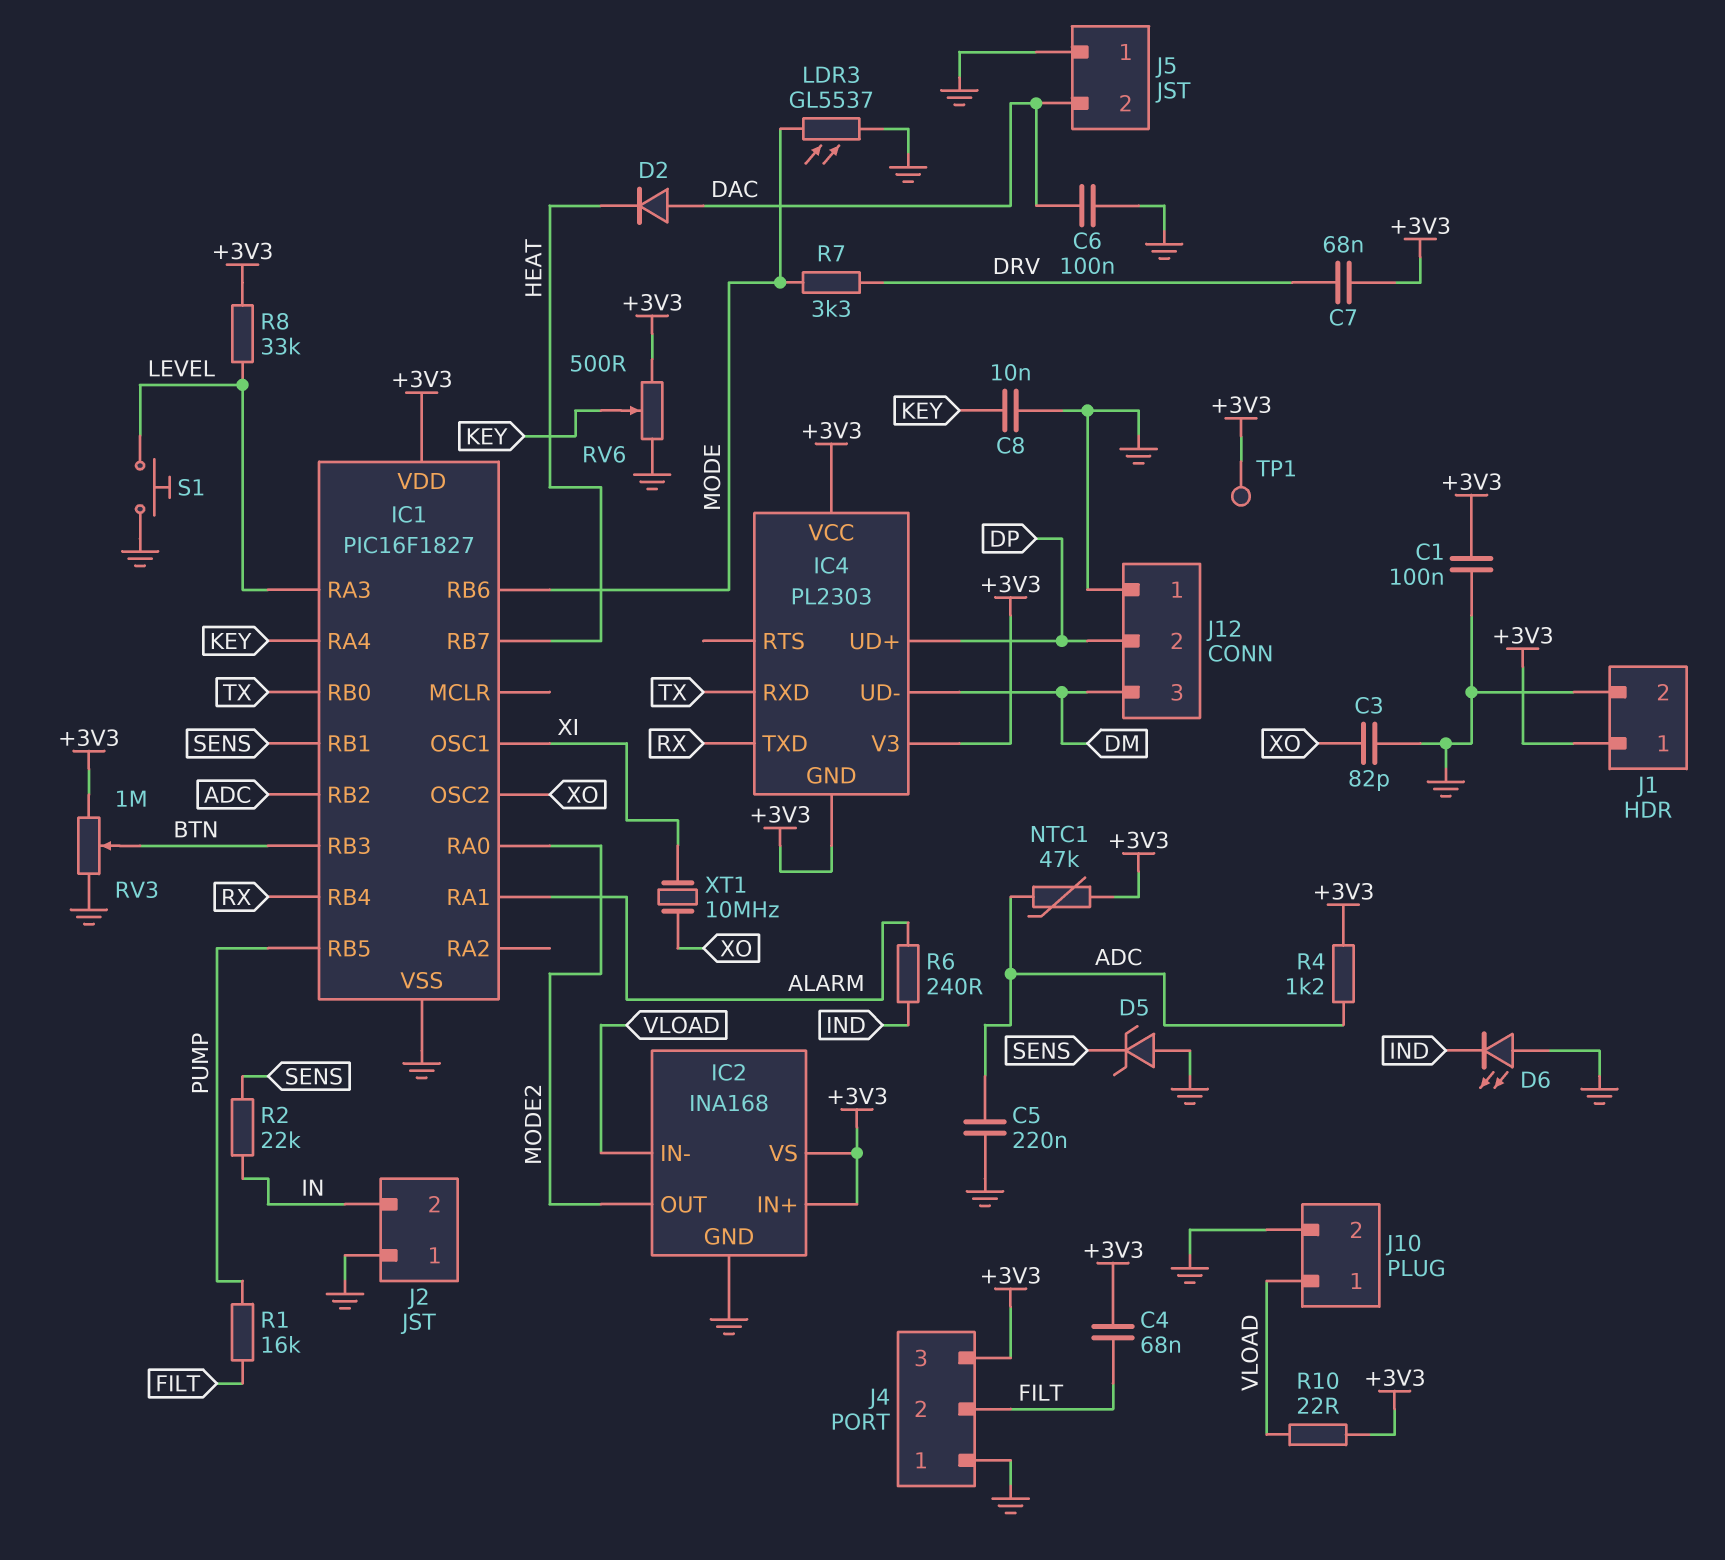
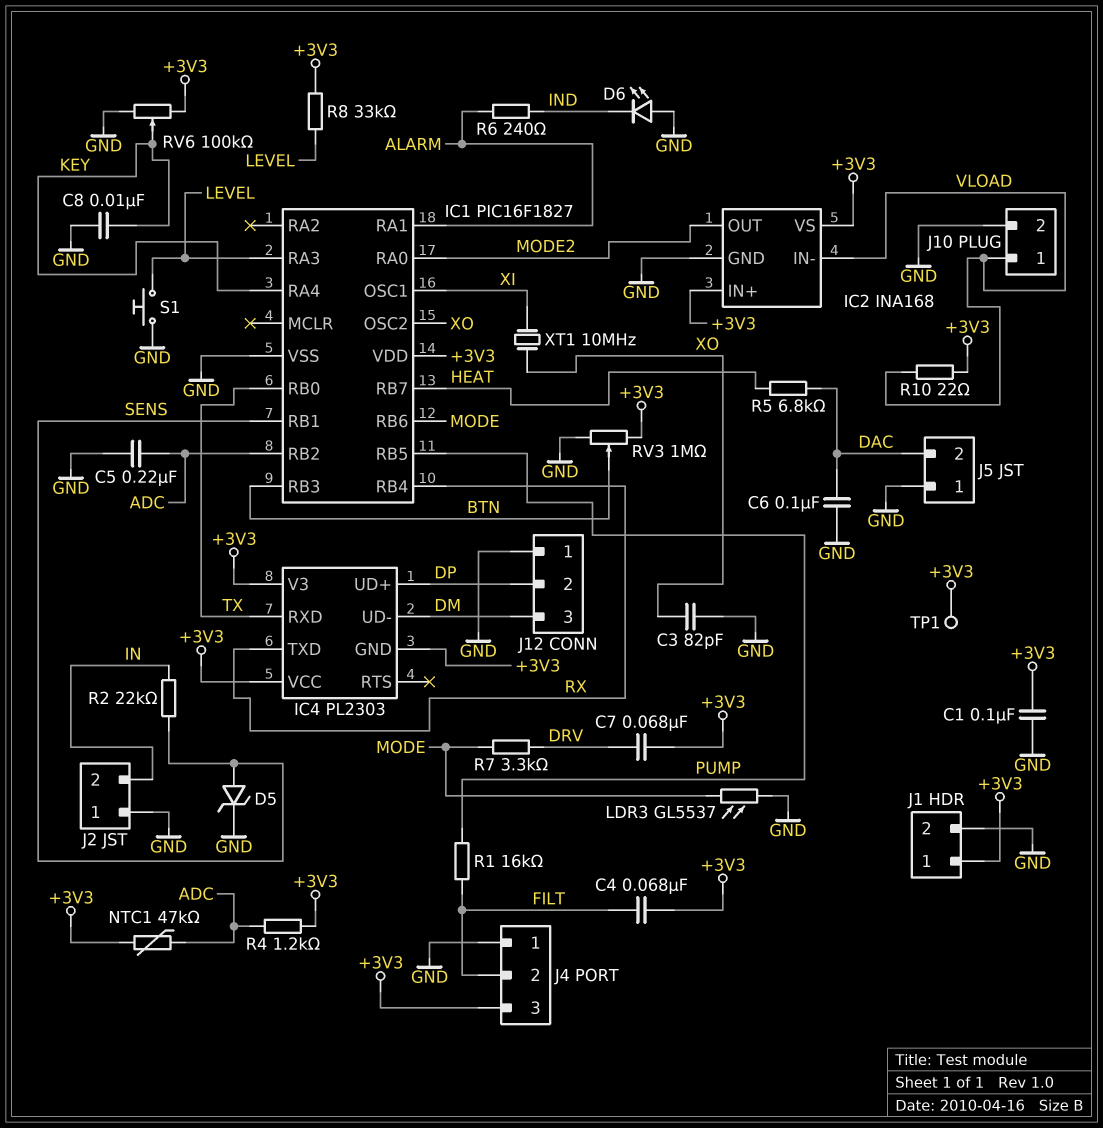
D2: diode (A DAC, K HEAT) -> none
D5: zener (A GND, K SENS) -> zener (A SENS, K GND)
R5: none -> 6.8k (DAC, HEAT)
RV6: 500 (+3V3, GND, wiper KEY) -> 100k (+3V3, GND, wiper KEY)

